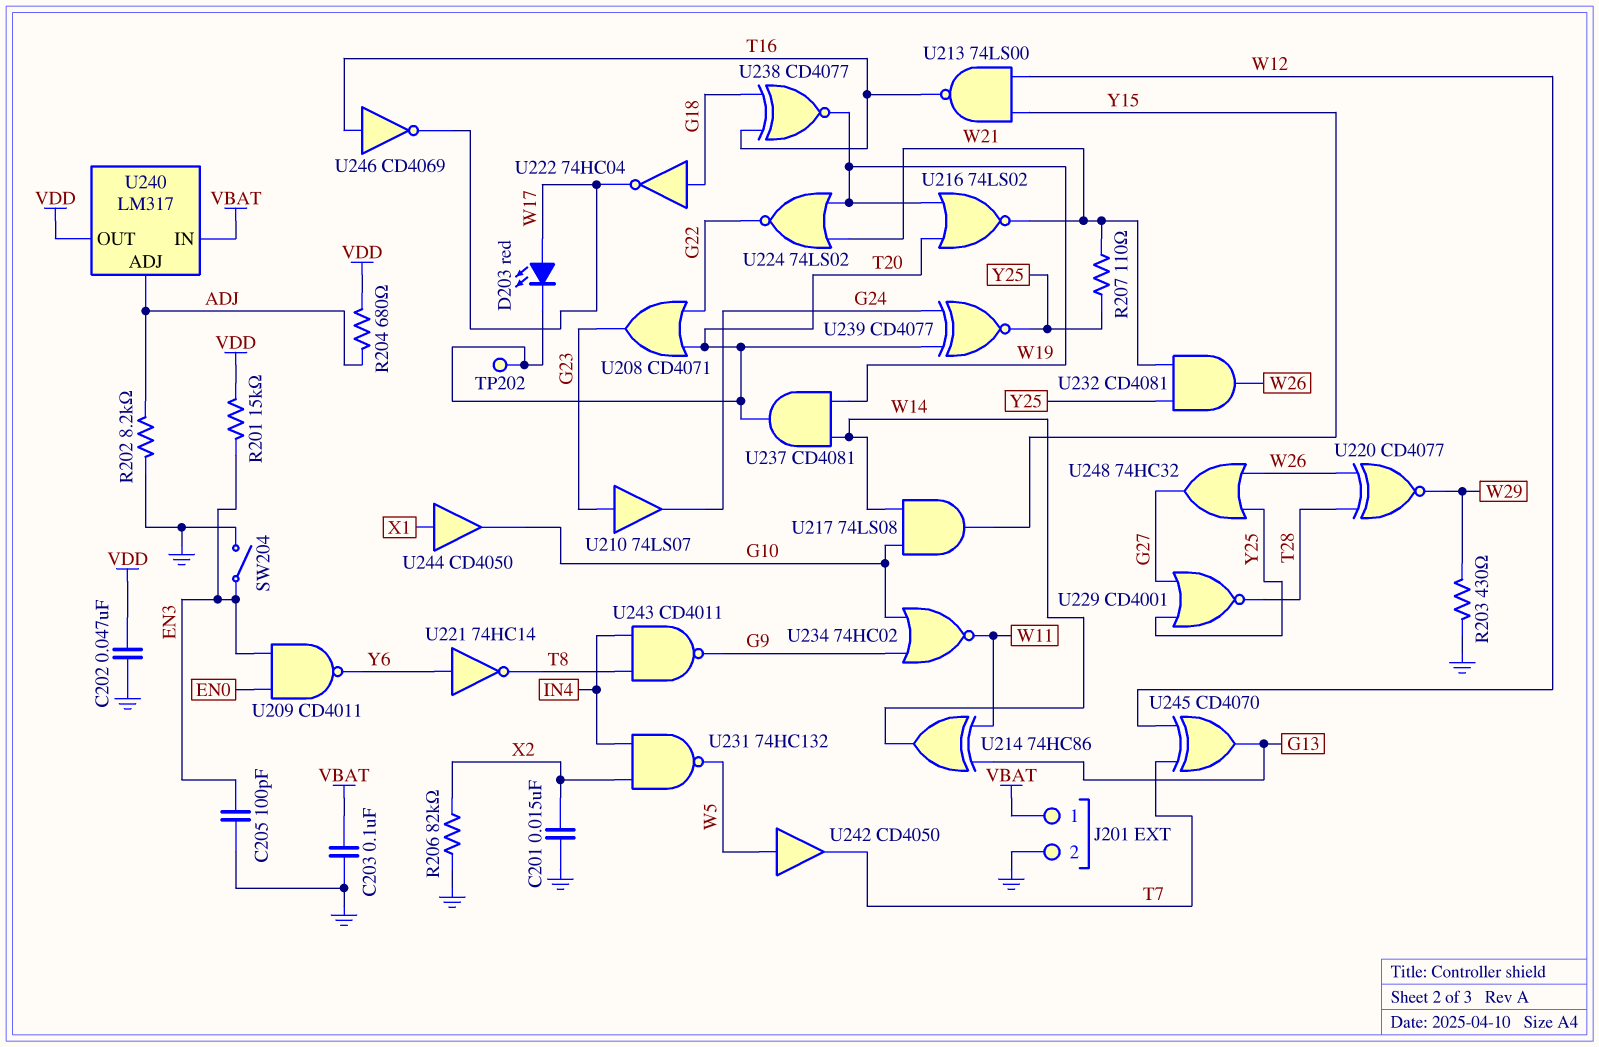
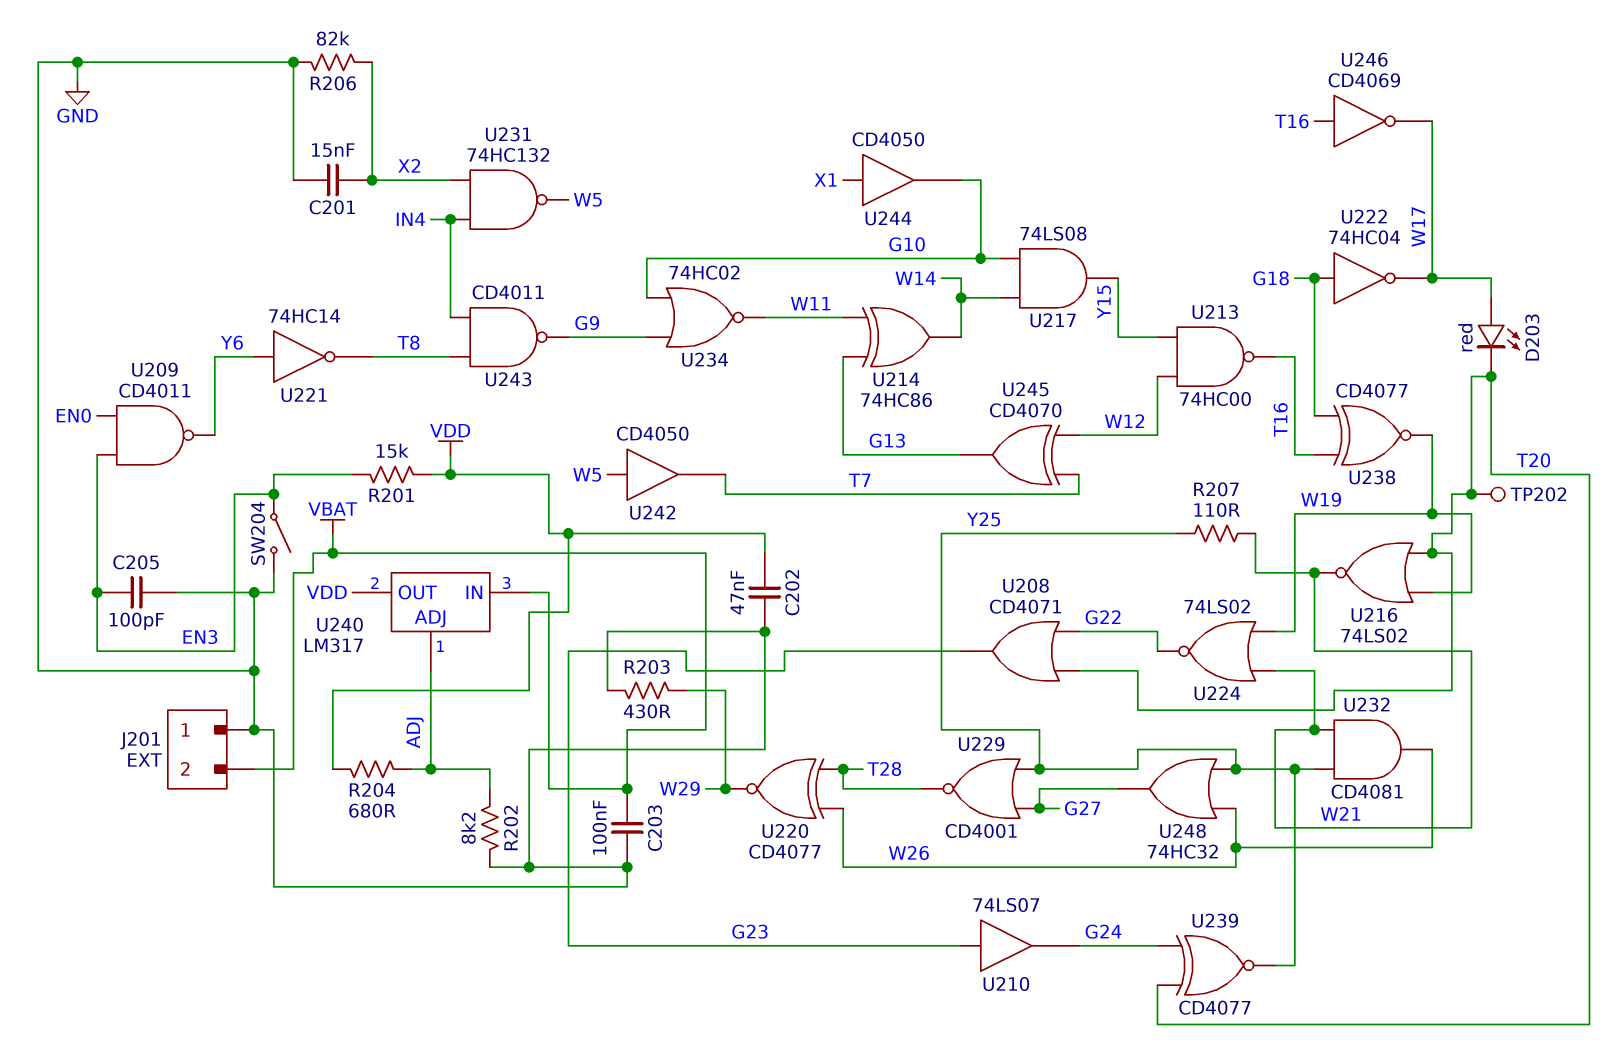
J201 pin 1: VBAT -> GND
J201 pin 2: GND -> VBAT
U213: NAND 74LS00 (in W12, in Y15, out T16) -> NAND 74HC00 (in W12, in Y15, out T16)
U237: AND CD4081 (in W14, in W19, out T20) -> none

